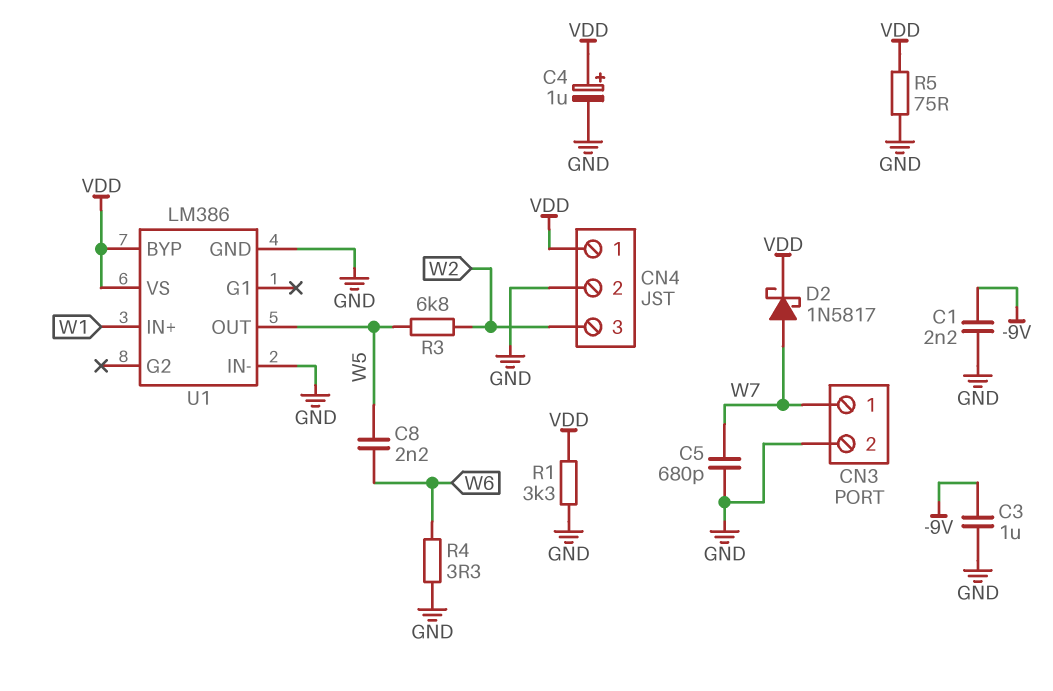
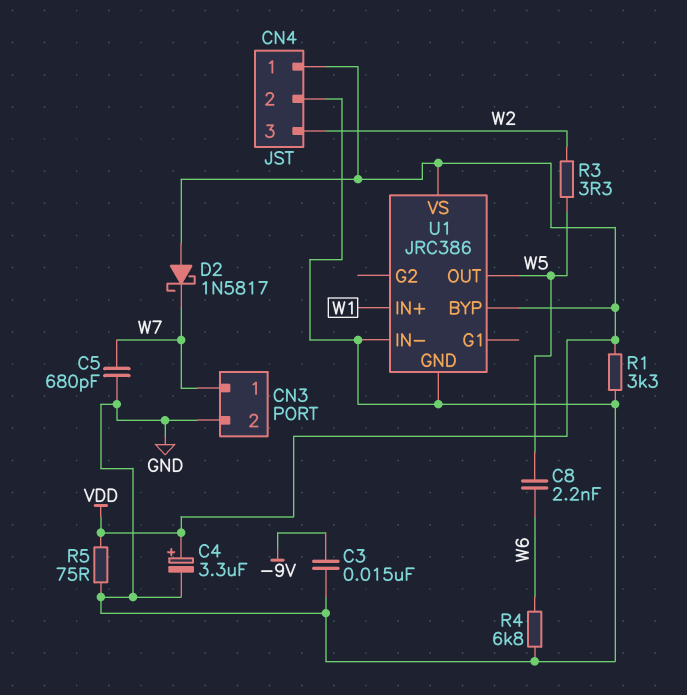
C1: 2.2nF (-9V, GND) -> none
C3: 1uF (-9V, GND) -> 15nF (-9V, GND)
C4: 1uF (plus VDD, minus GND) -> 3.3uF (plus VDD, minus GND)
D2: schottky 1N5817 (A W7, K VDD) -> schottky 1N5817 (A VDD, K W7)
R3: 6.8k (W2, W5) -> 3.3 (W2, W5)
R4: 3.3 (GND, W6) -> 6.8k (GND, W6)
U1: LM386 -> JRC386

